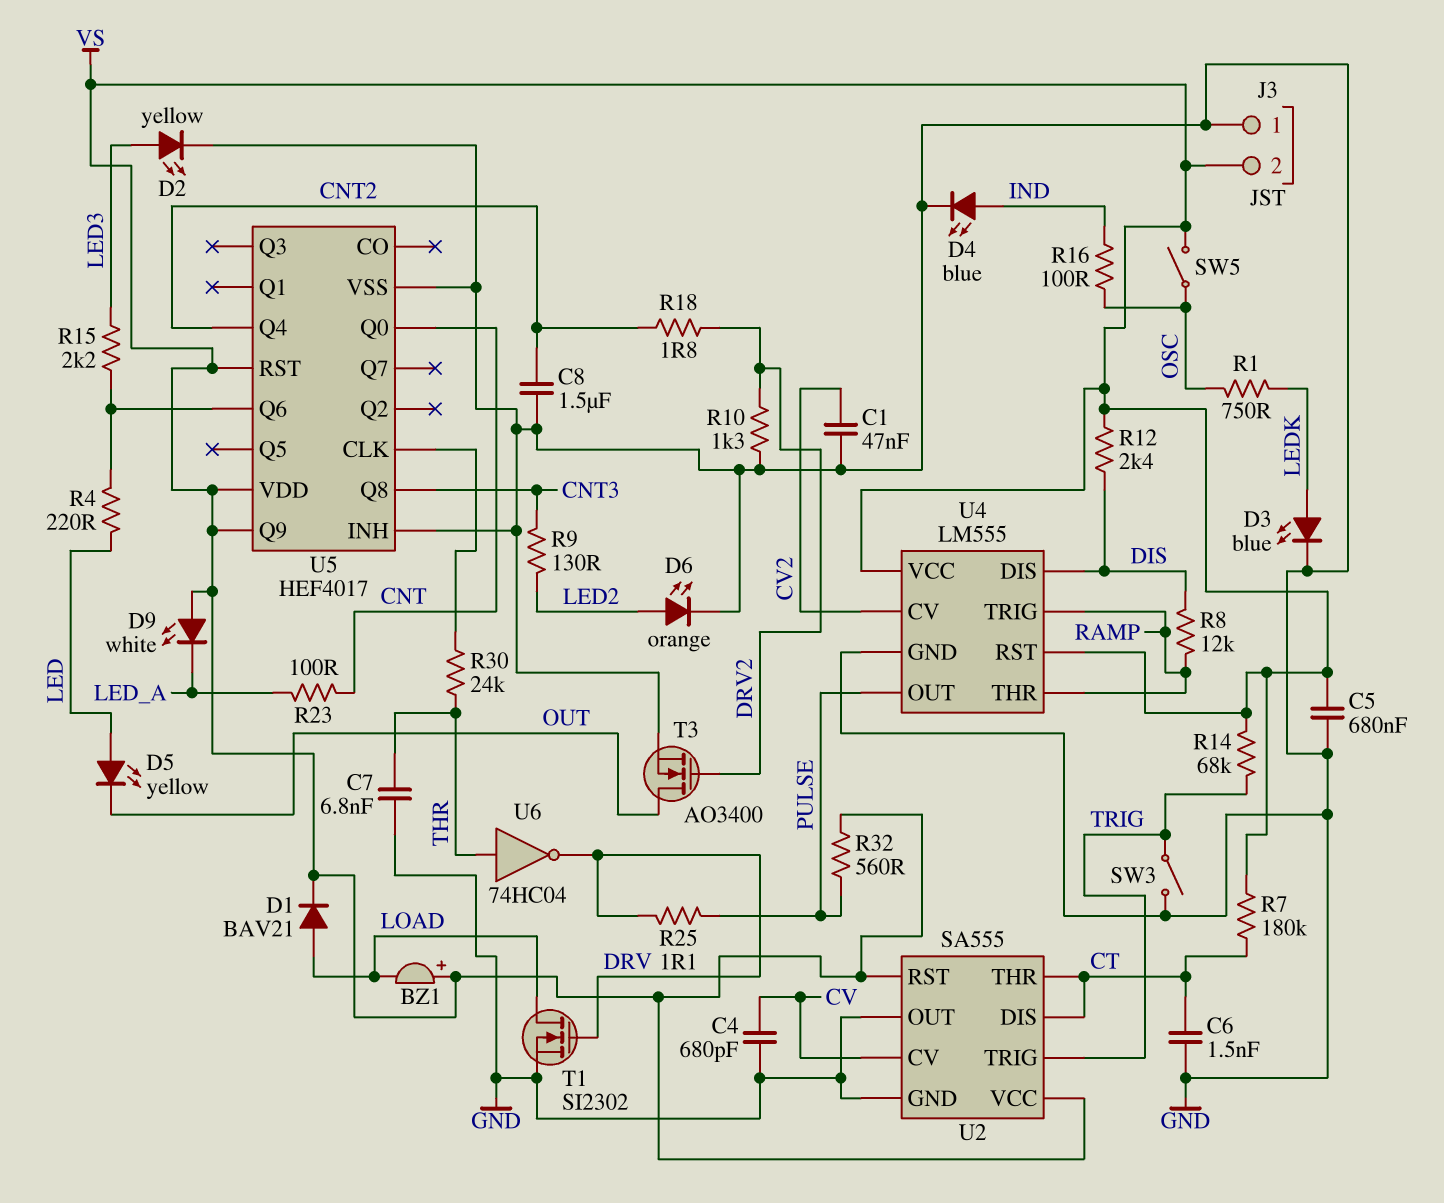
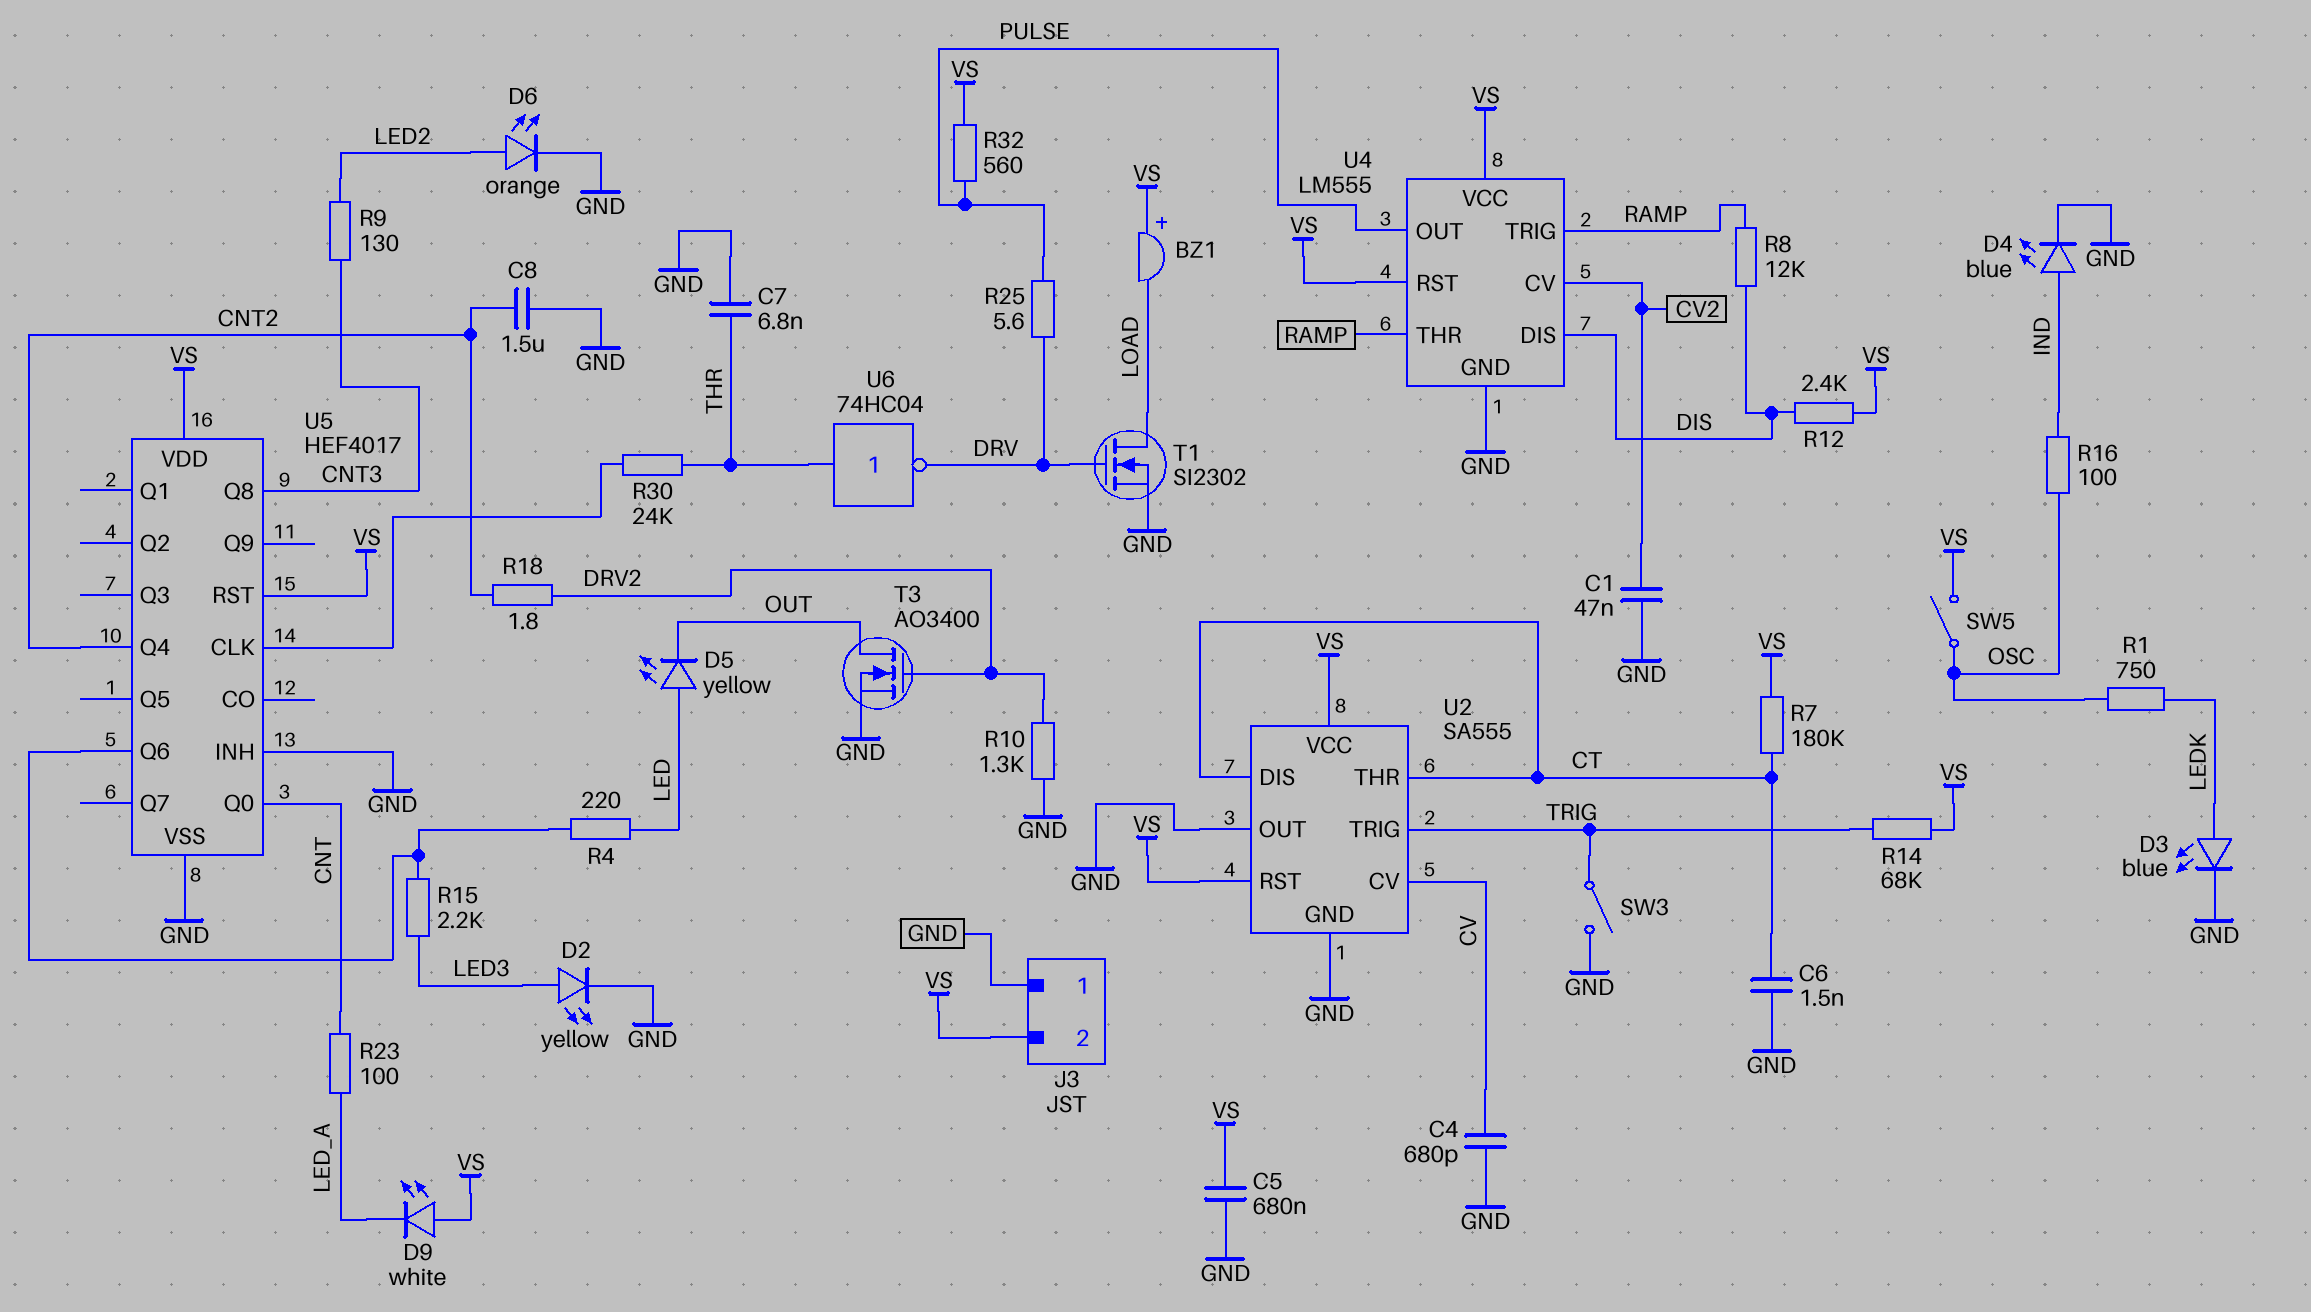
D1: diode BAV21 (A LOAD, K VS) -> none
R25: 1.1 (DRV, PULSE) -> 5.6 (DRV, PULSE)
U5 pin Q9: VS -> none

